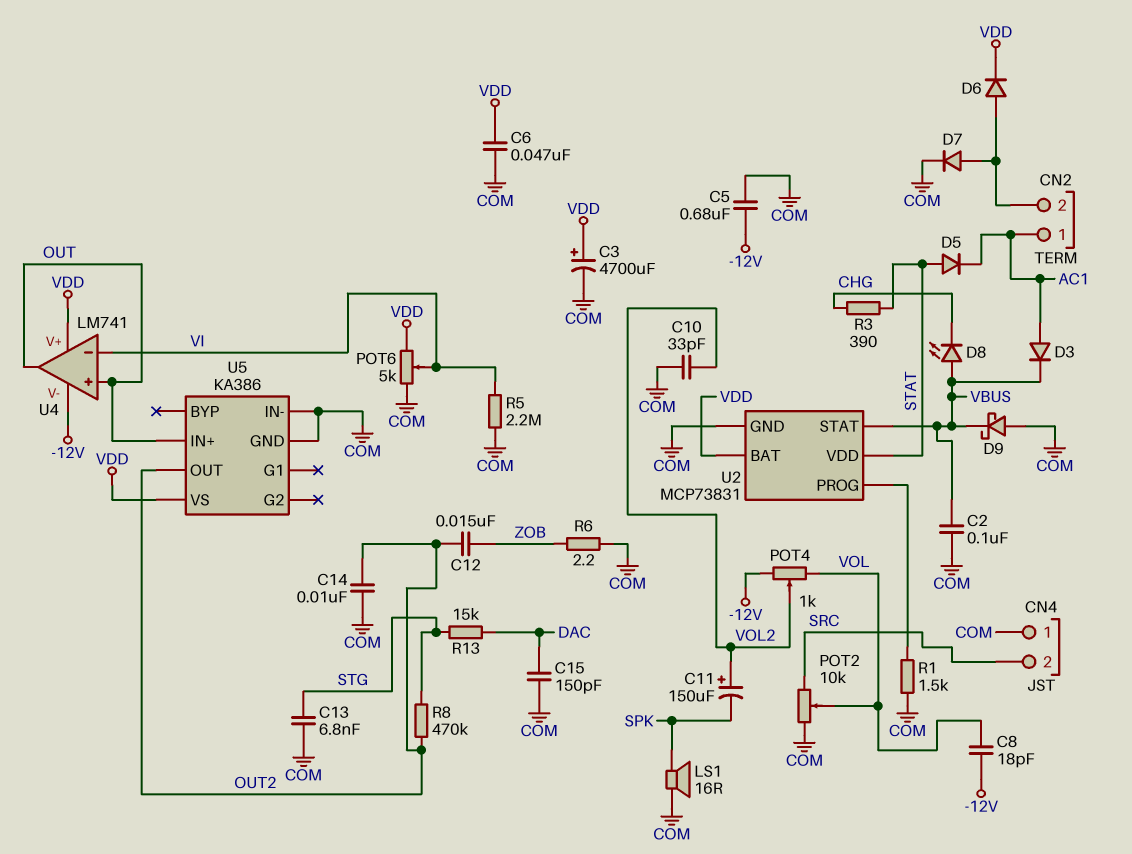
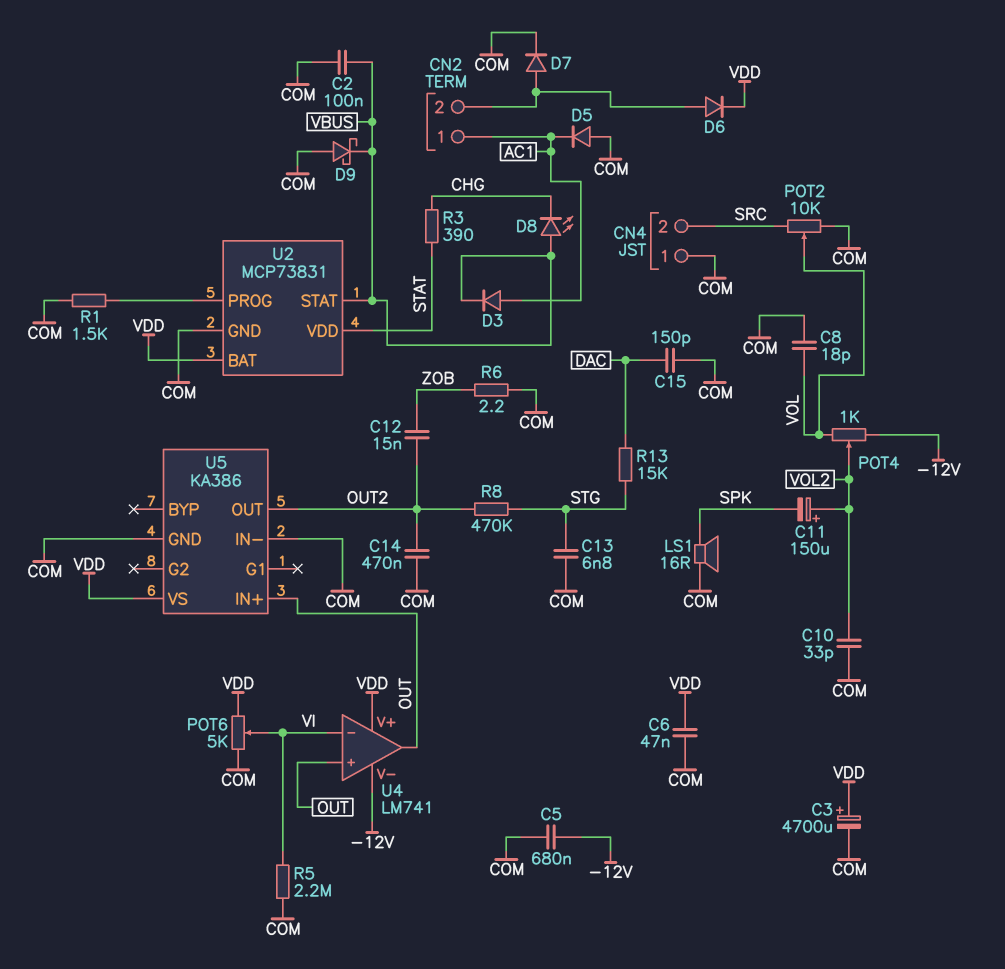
C8: 18pF (-12V, VOL) -> 18pF (COM, VOL)
C14: 10nF (COM, OUT2) -> 470nF (COM, OUT2)
D5: diode (A STAT, K AC1) -> diode (A COM, K AC1)

